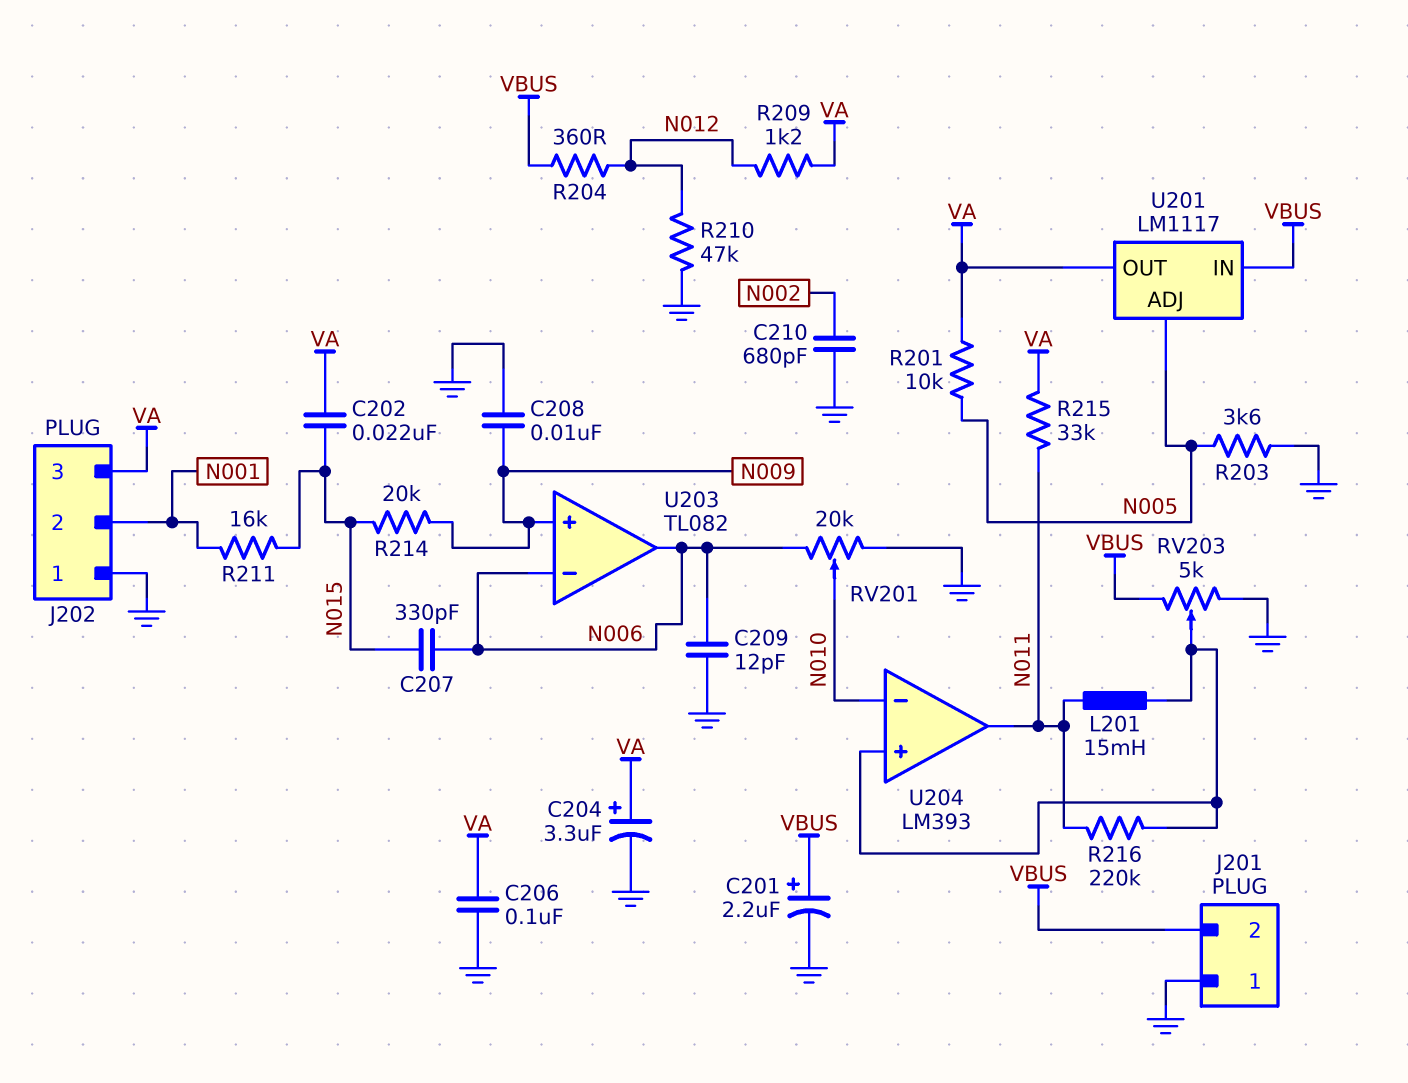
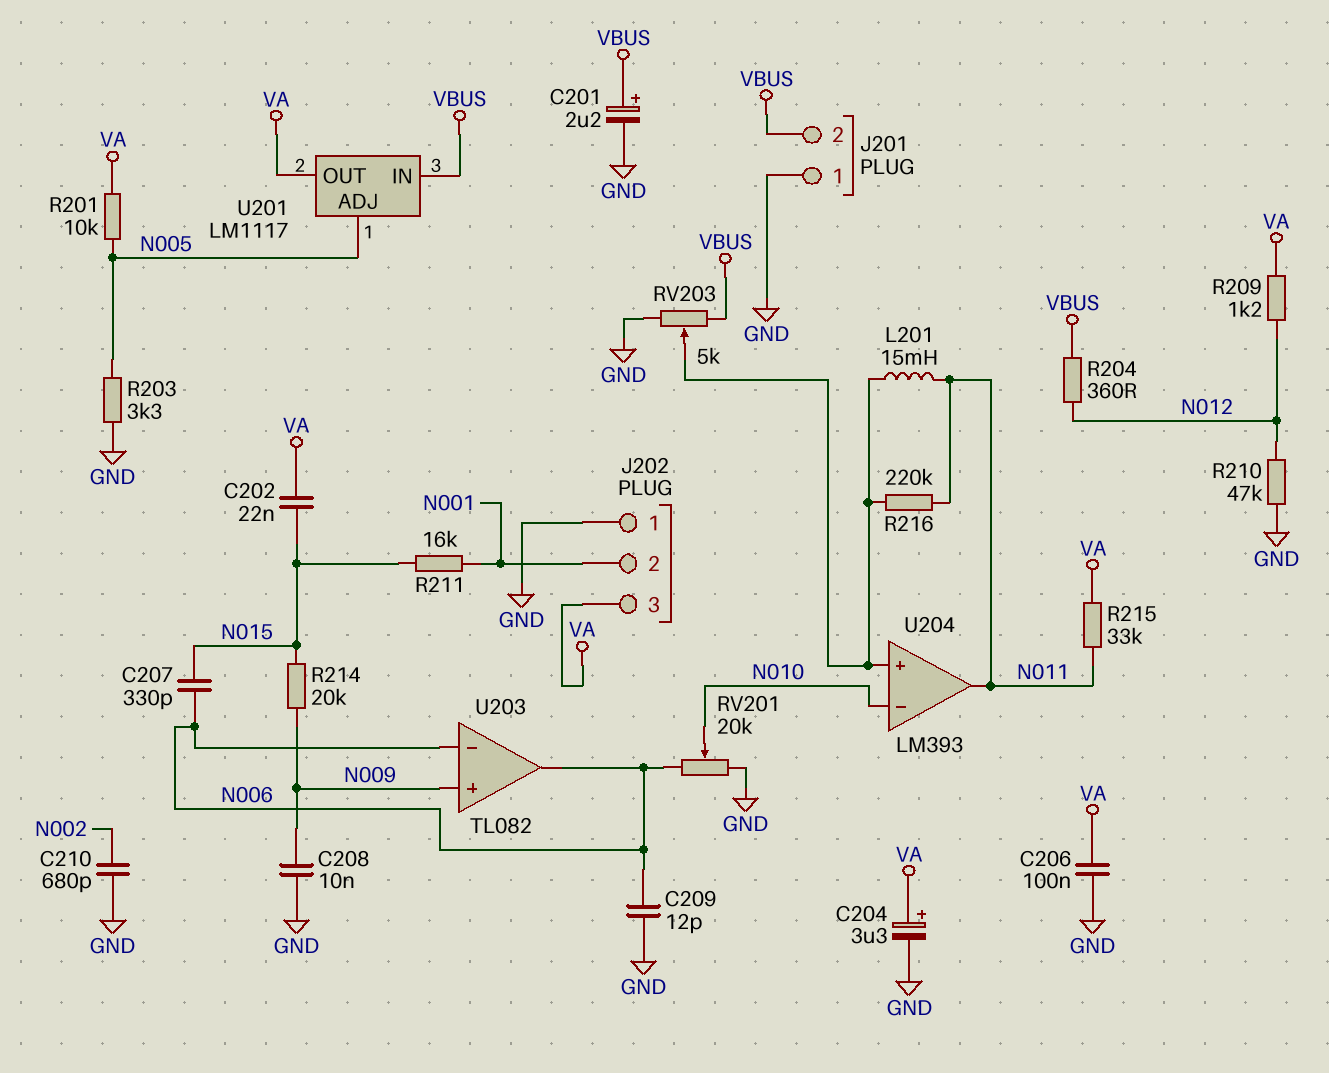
R203: 3.6k (GND, N005) -> 3.3k (GND, N005)

